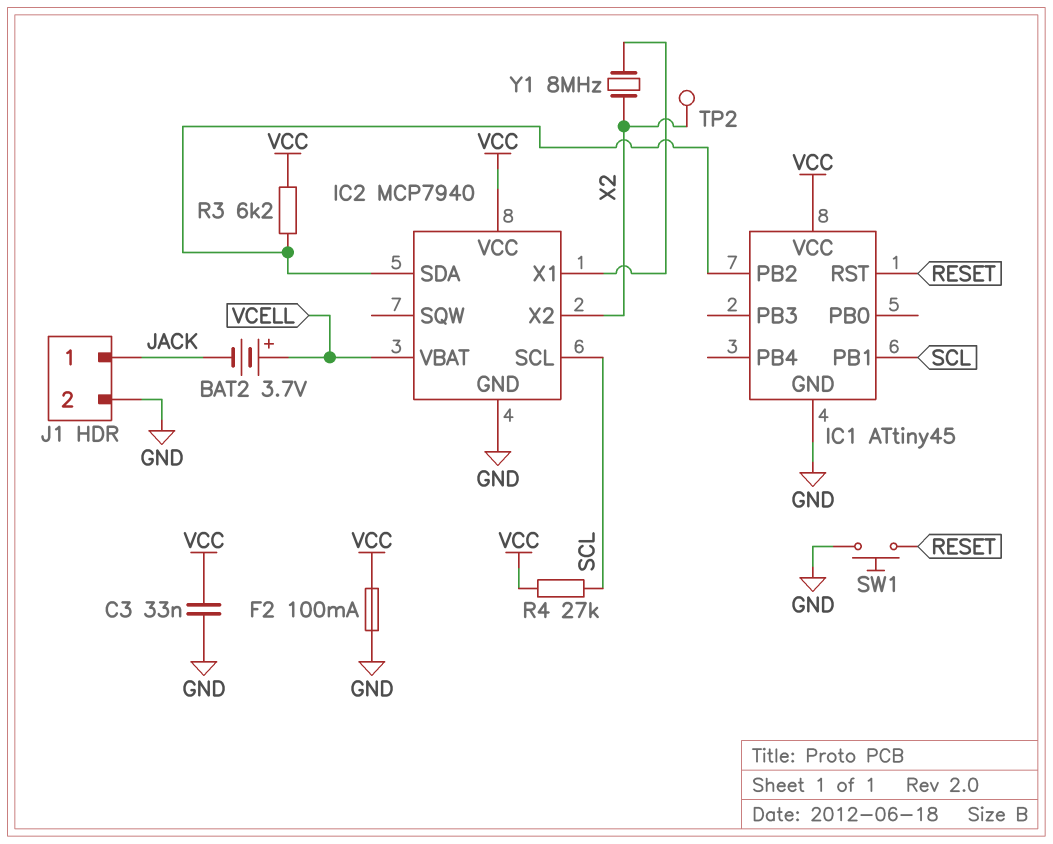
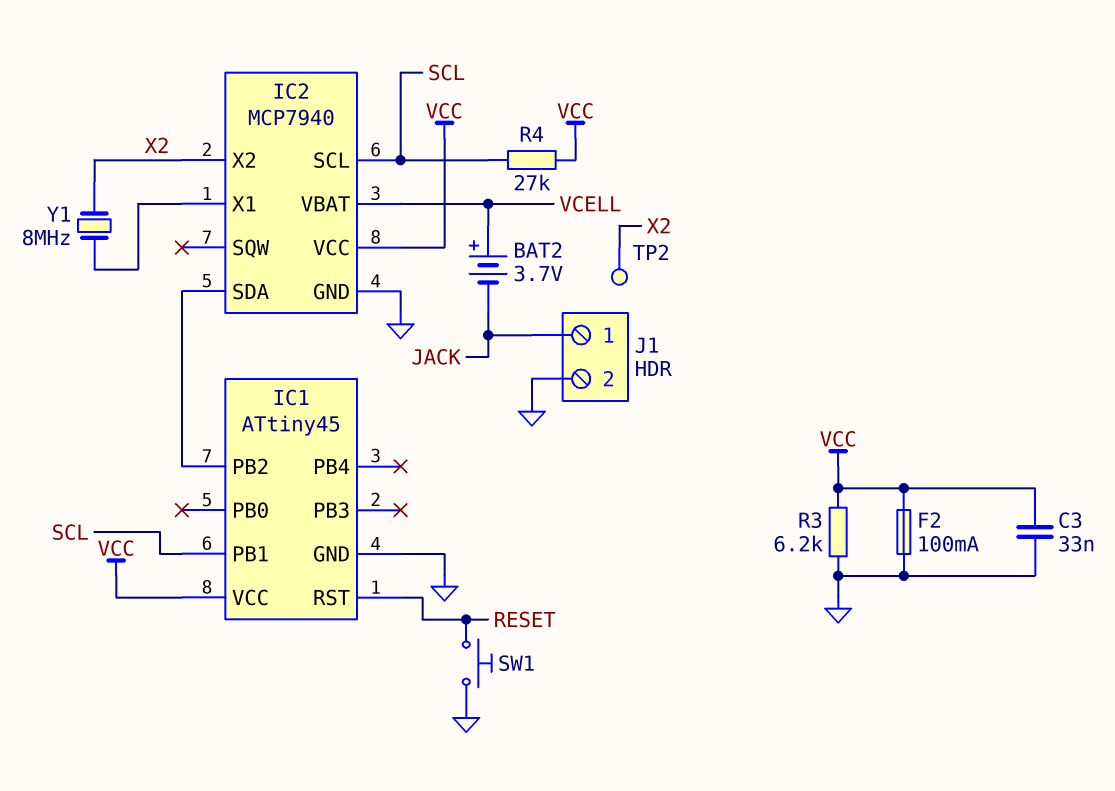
R3: 6.2k (IC1/PB2, VCC) -> 6.2k (GND, VCC)

